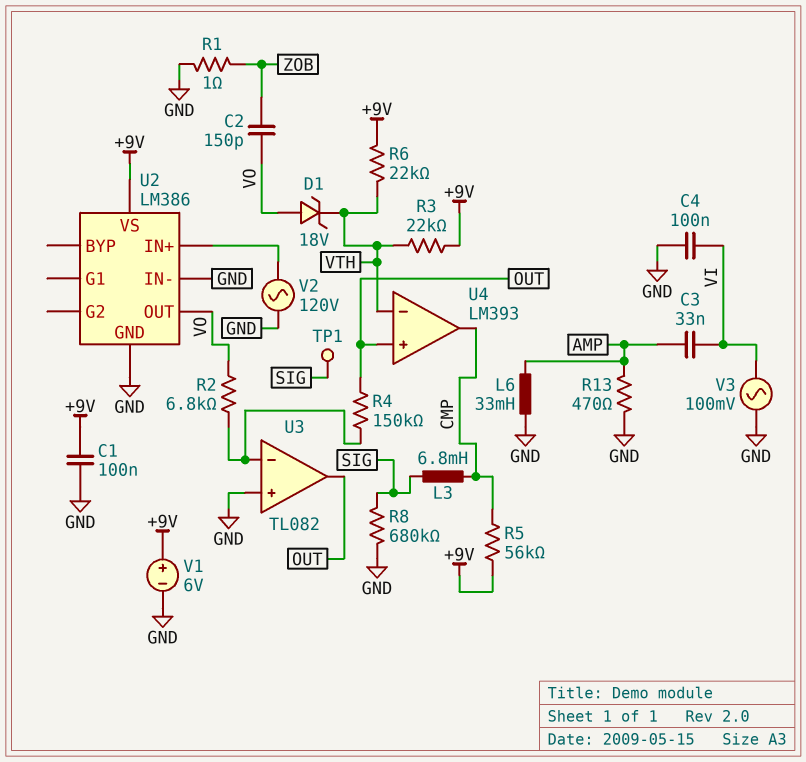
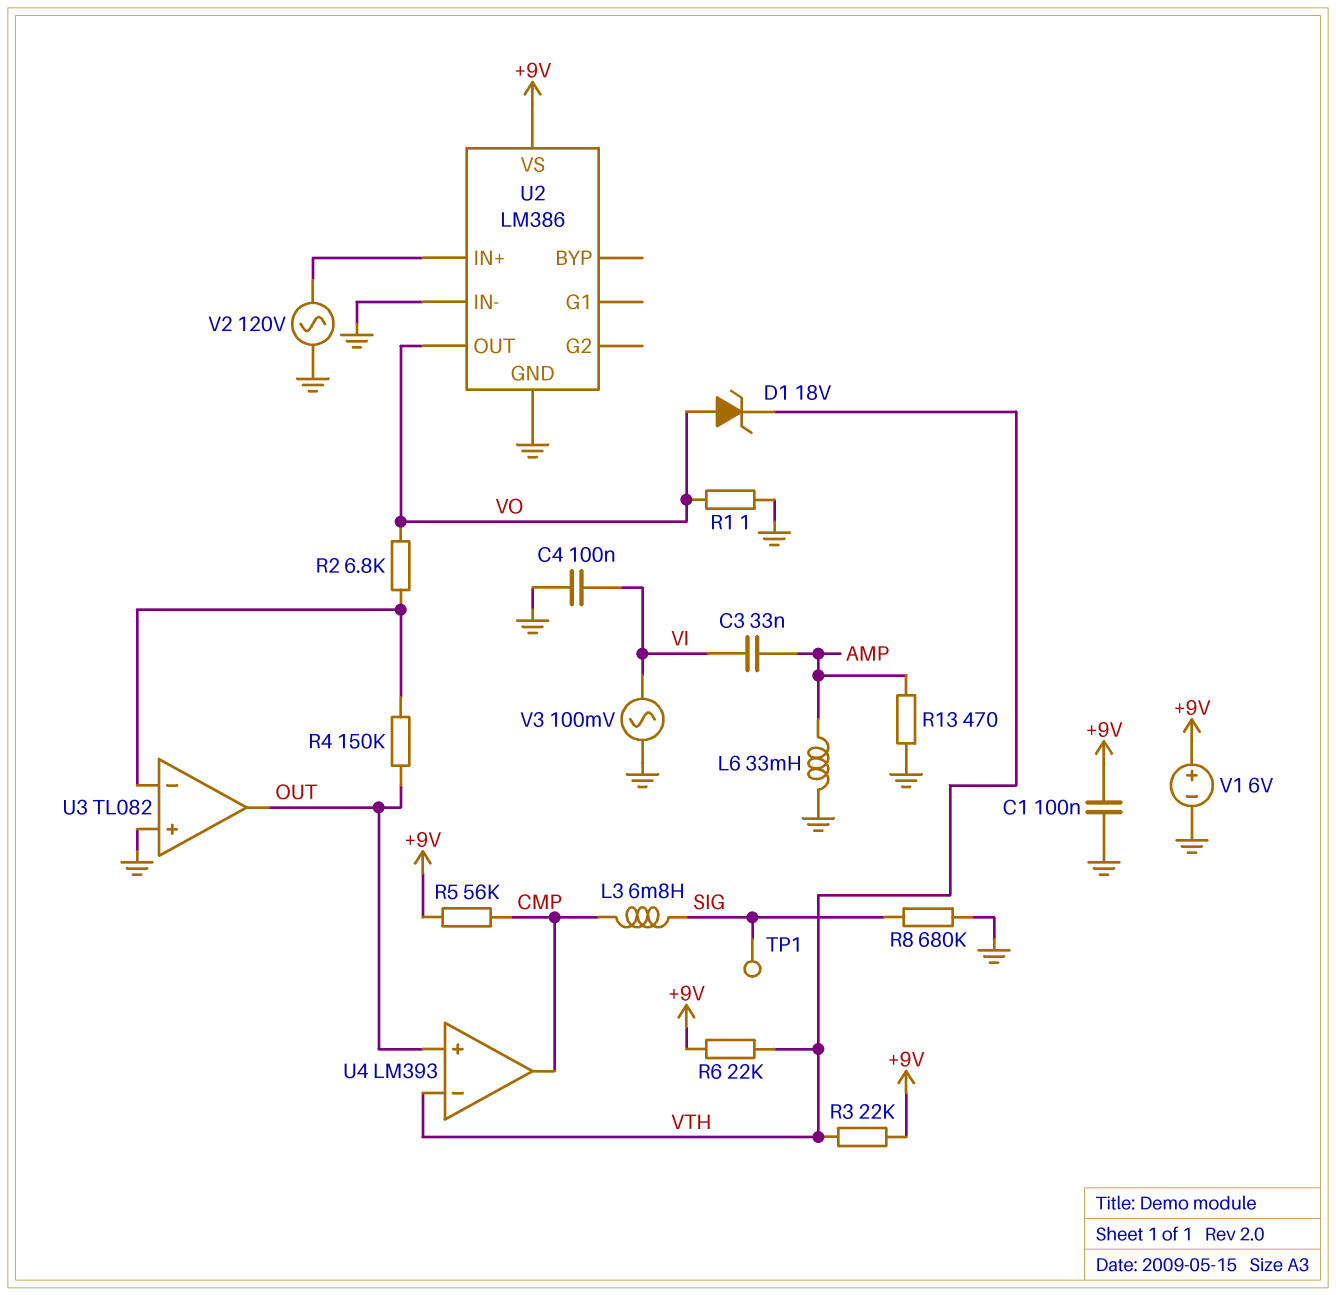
C2: 150pF (VO, ZOB) -> none
R1: 1 (GND, ZOB) -> 1 (GND, VO)

